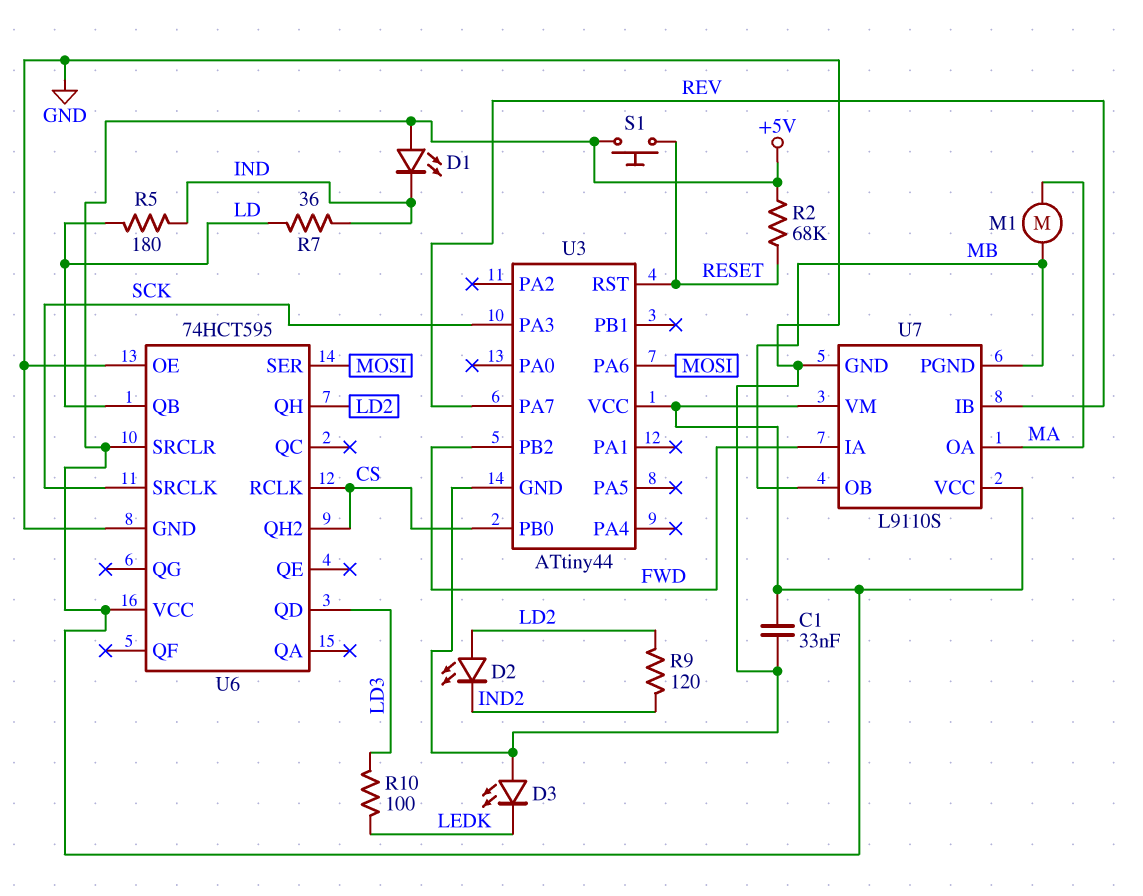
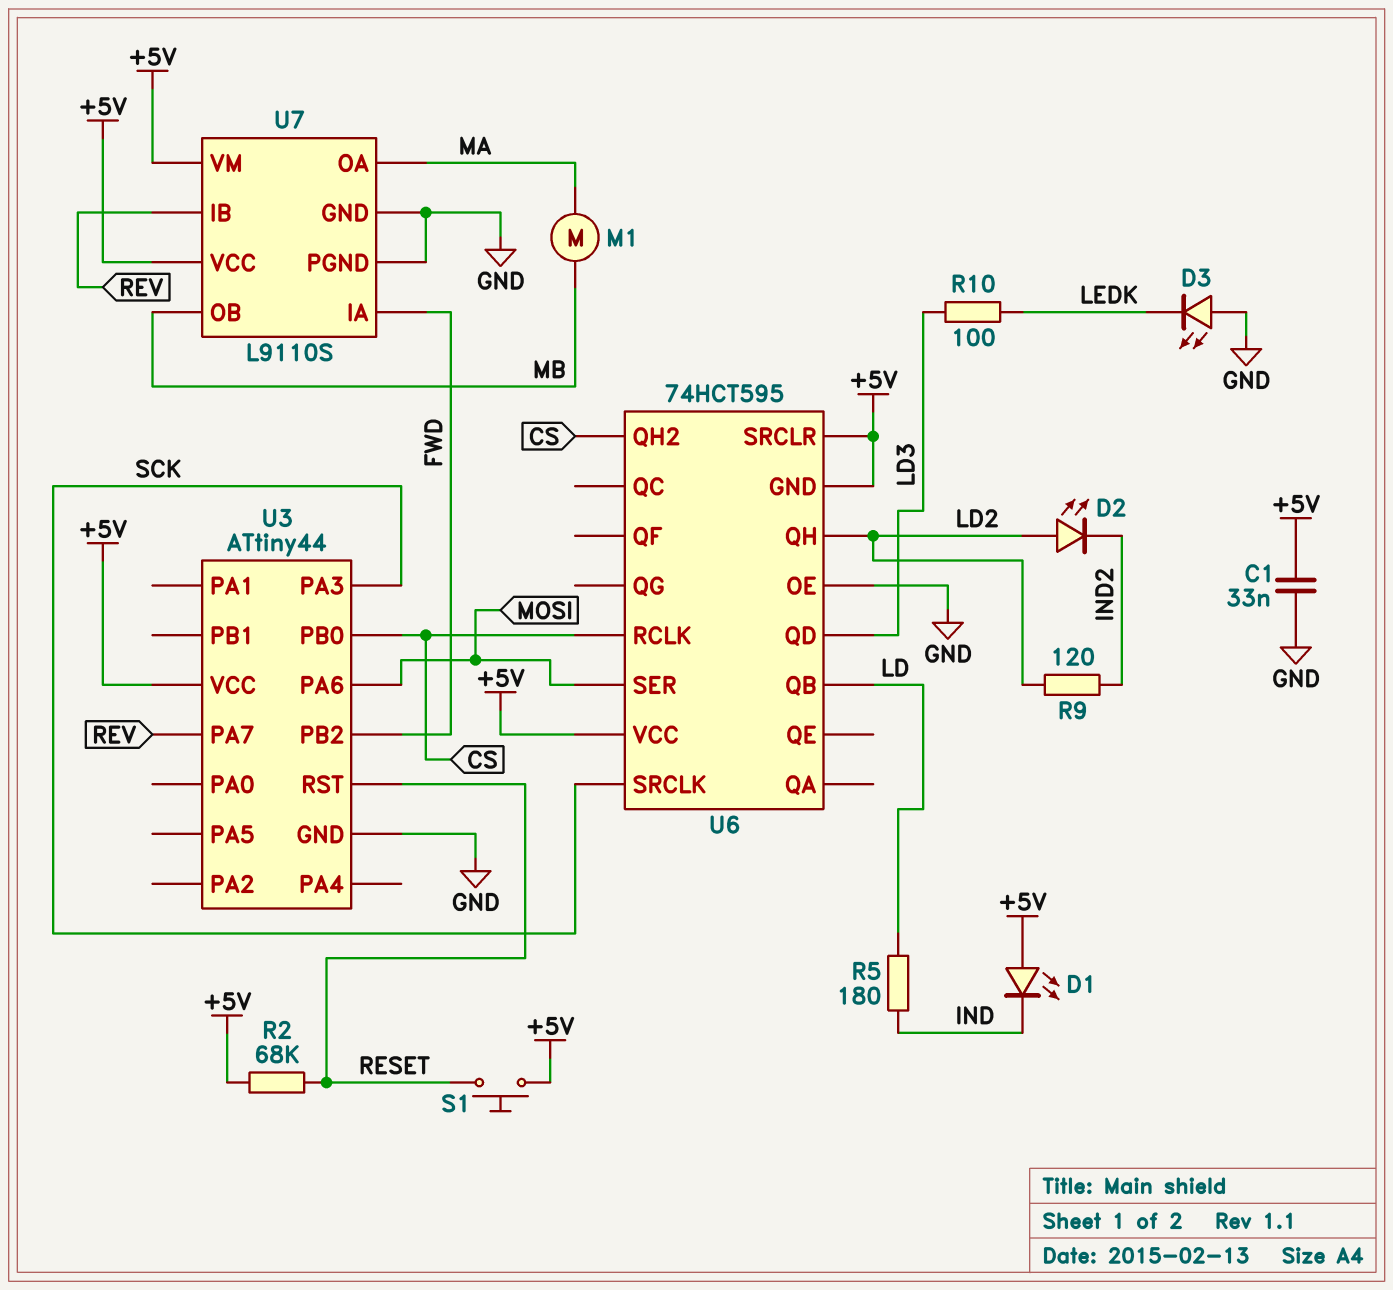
R7: 36 (IND, LD) -> none
U6 pin GND: GND -> +5V
U7 pin PGND: MB -> GND

